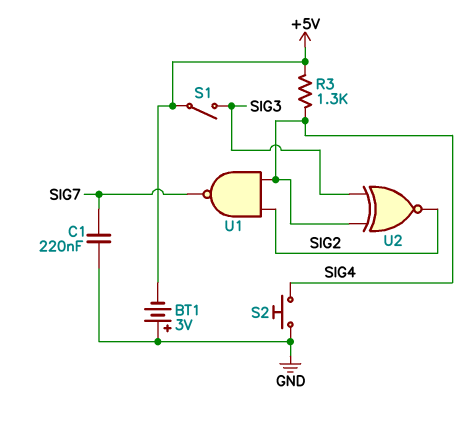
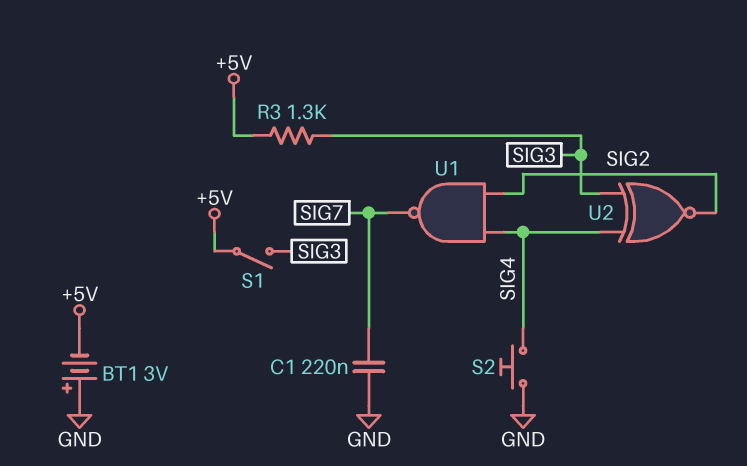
R3: 1.3k (+5V, SIG4) -> 1.3k (+5V, SIG3)

